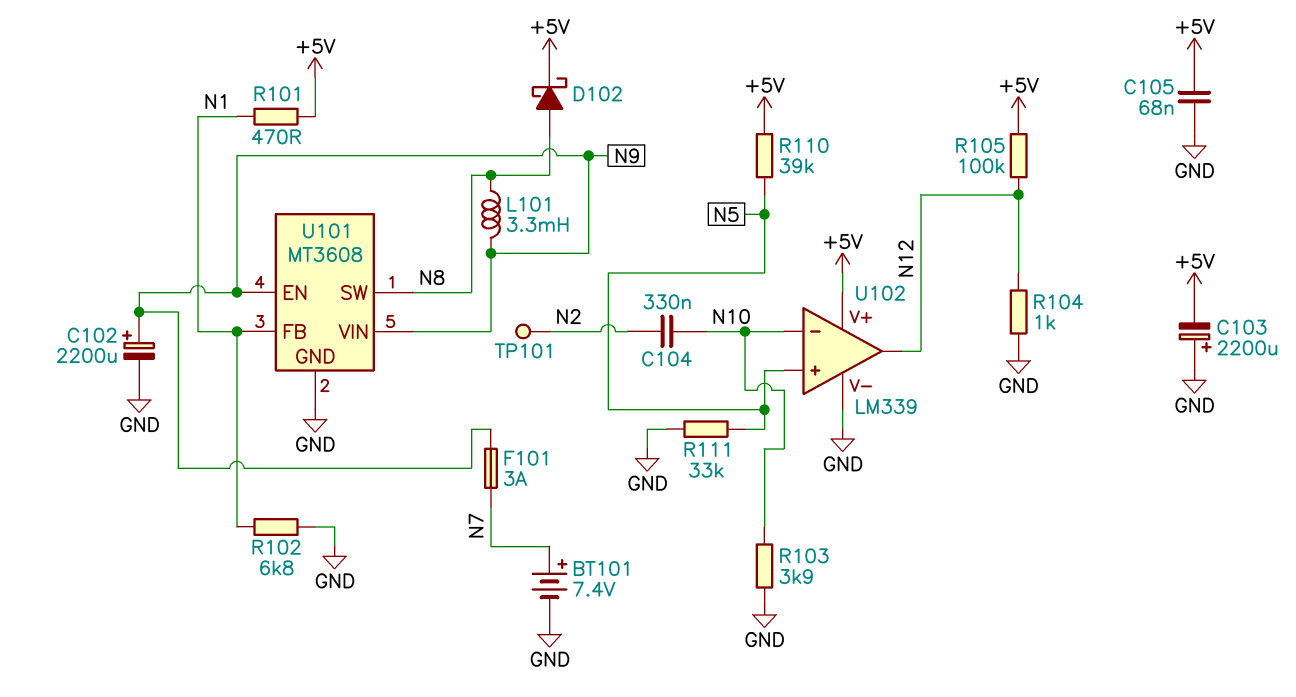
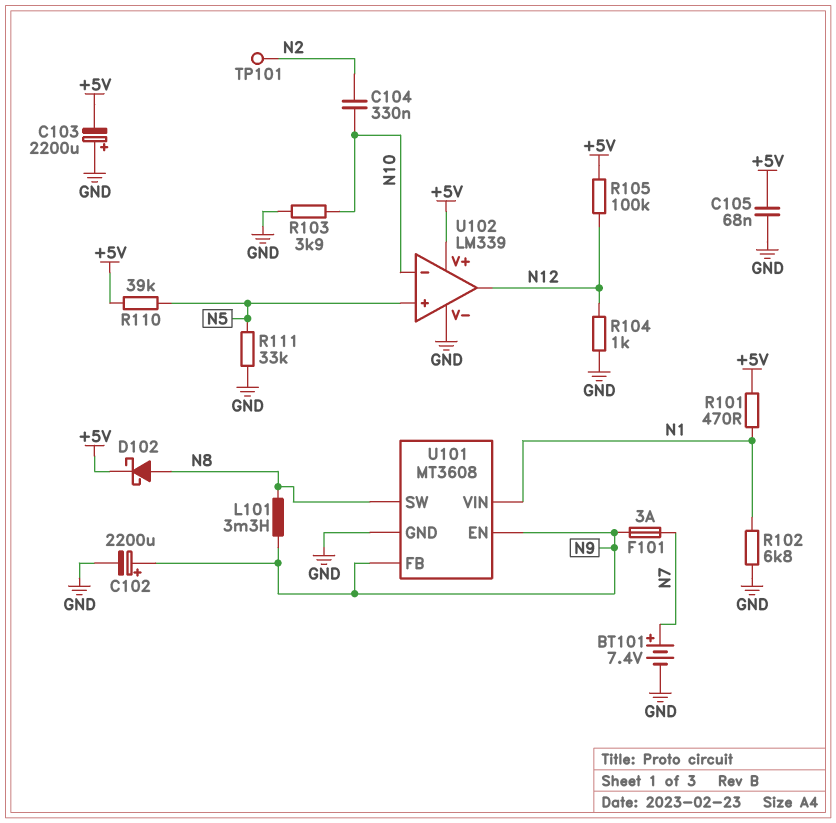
U101 pin FB: N1 -> N9
U101 pin VIN: N9 -> N1

